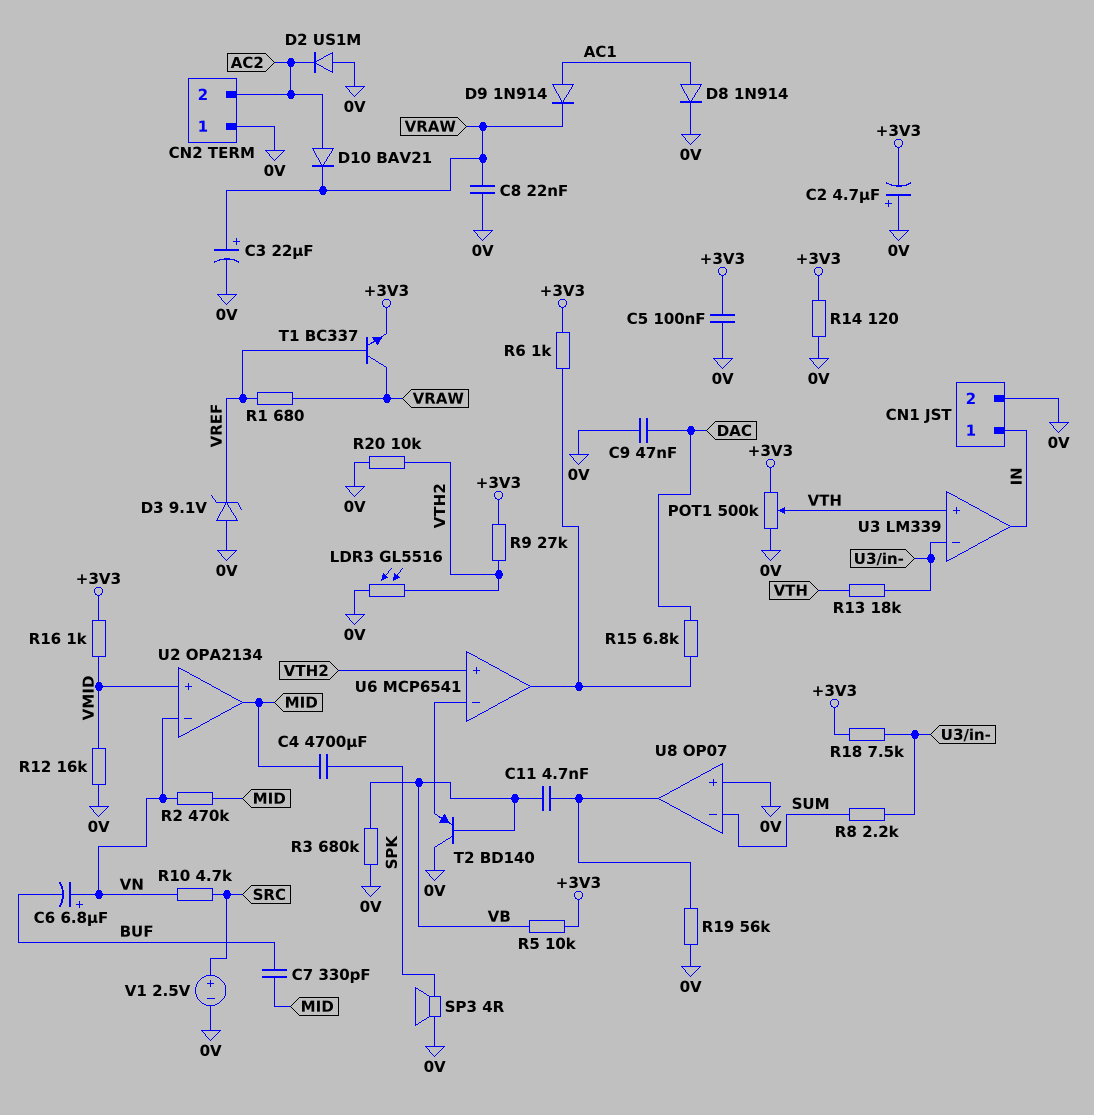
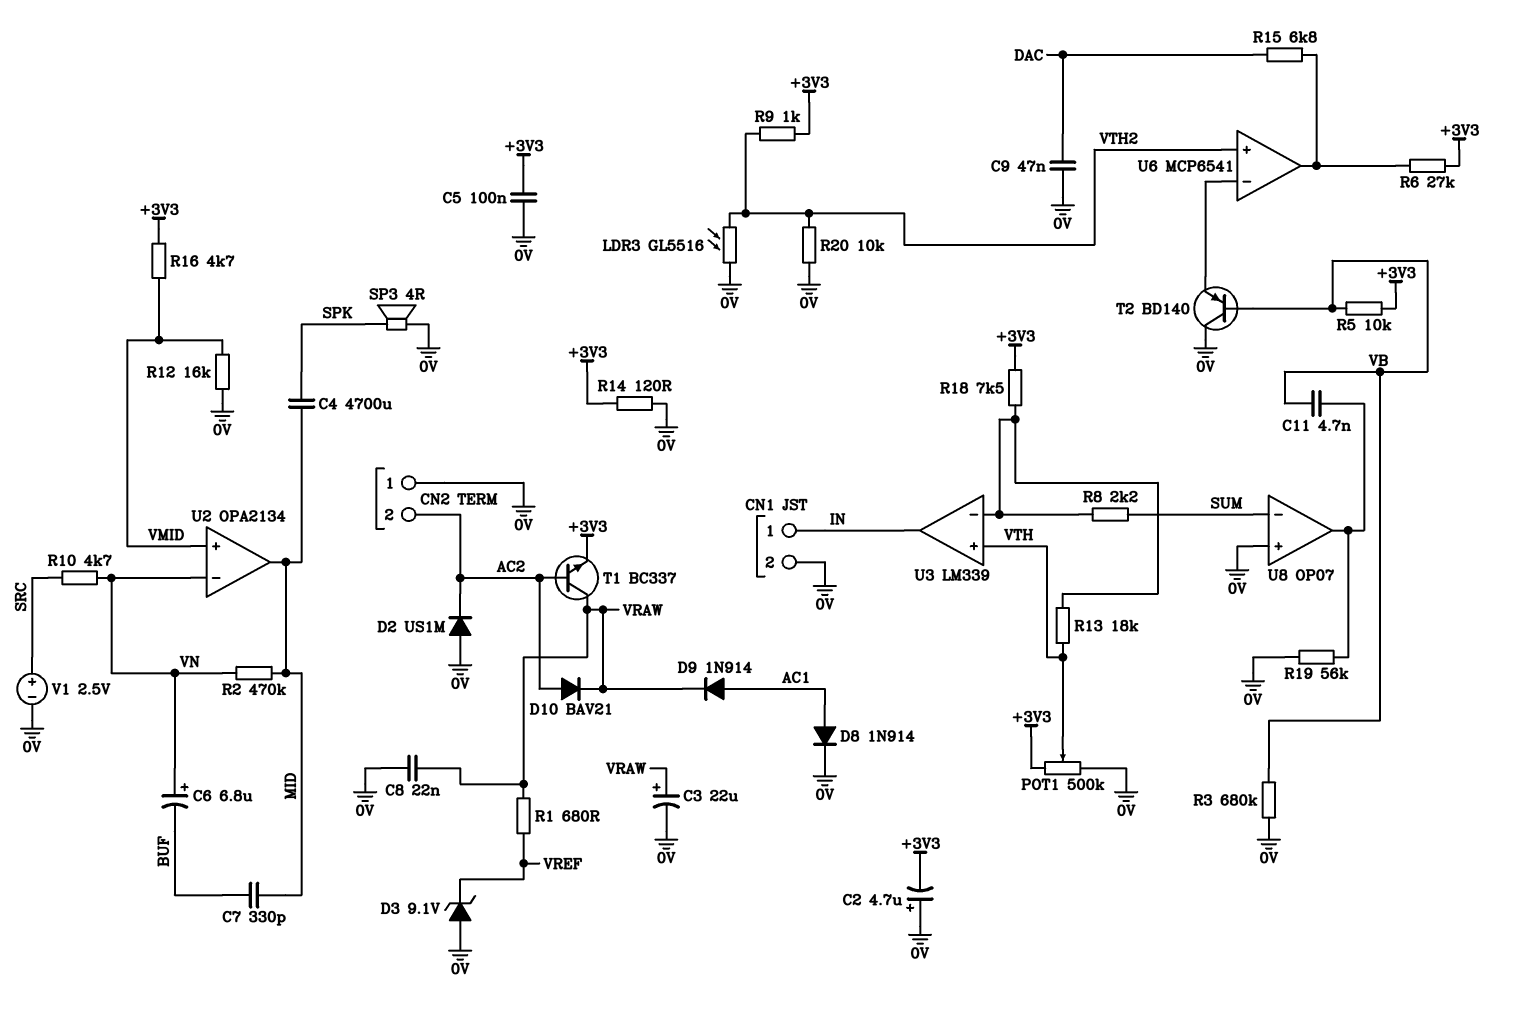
R6: 1k (+3V3, U6/out) -> 27k (+3V3, U6/out)
R9: 27k (+3V3, VTH2) -> 1k (+3V3, VTH2)
R16: 1k (+3V3, VMID) -> 4.7k (+3V3, VMID)
T1: NPN BC337 (B VREF, C VRAW, E +3V3) -> NPN BC337 (B AC2, C VRAW, E +3V3)

